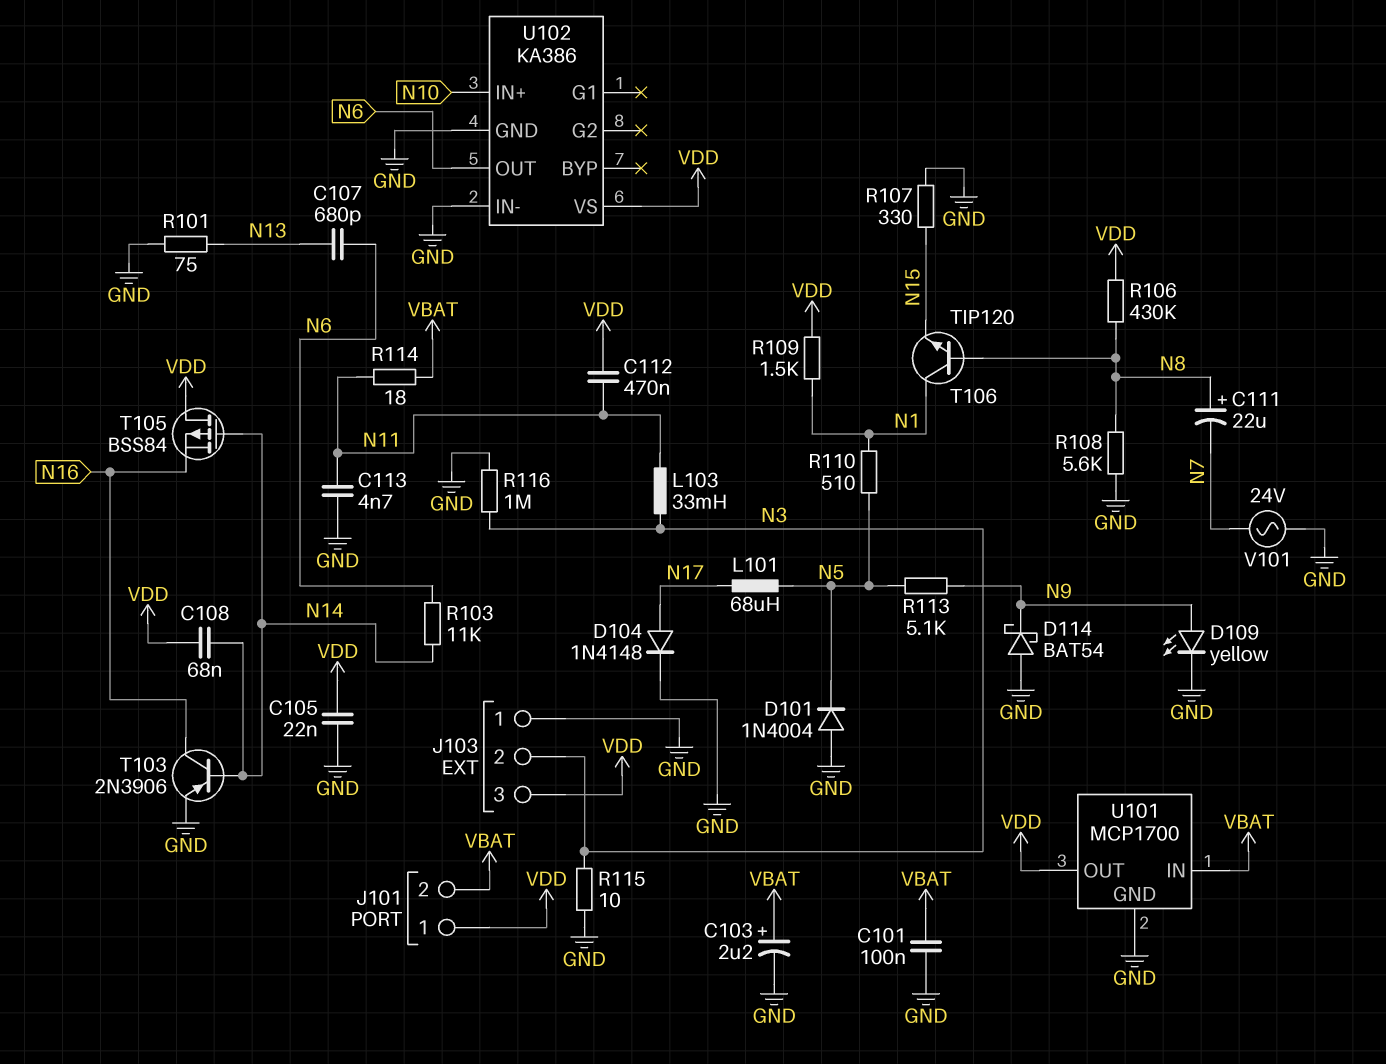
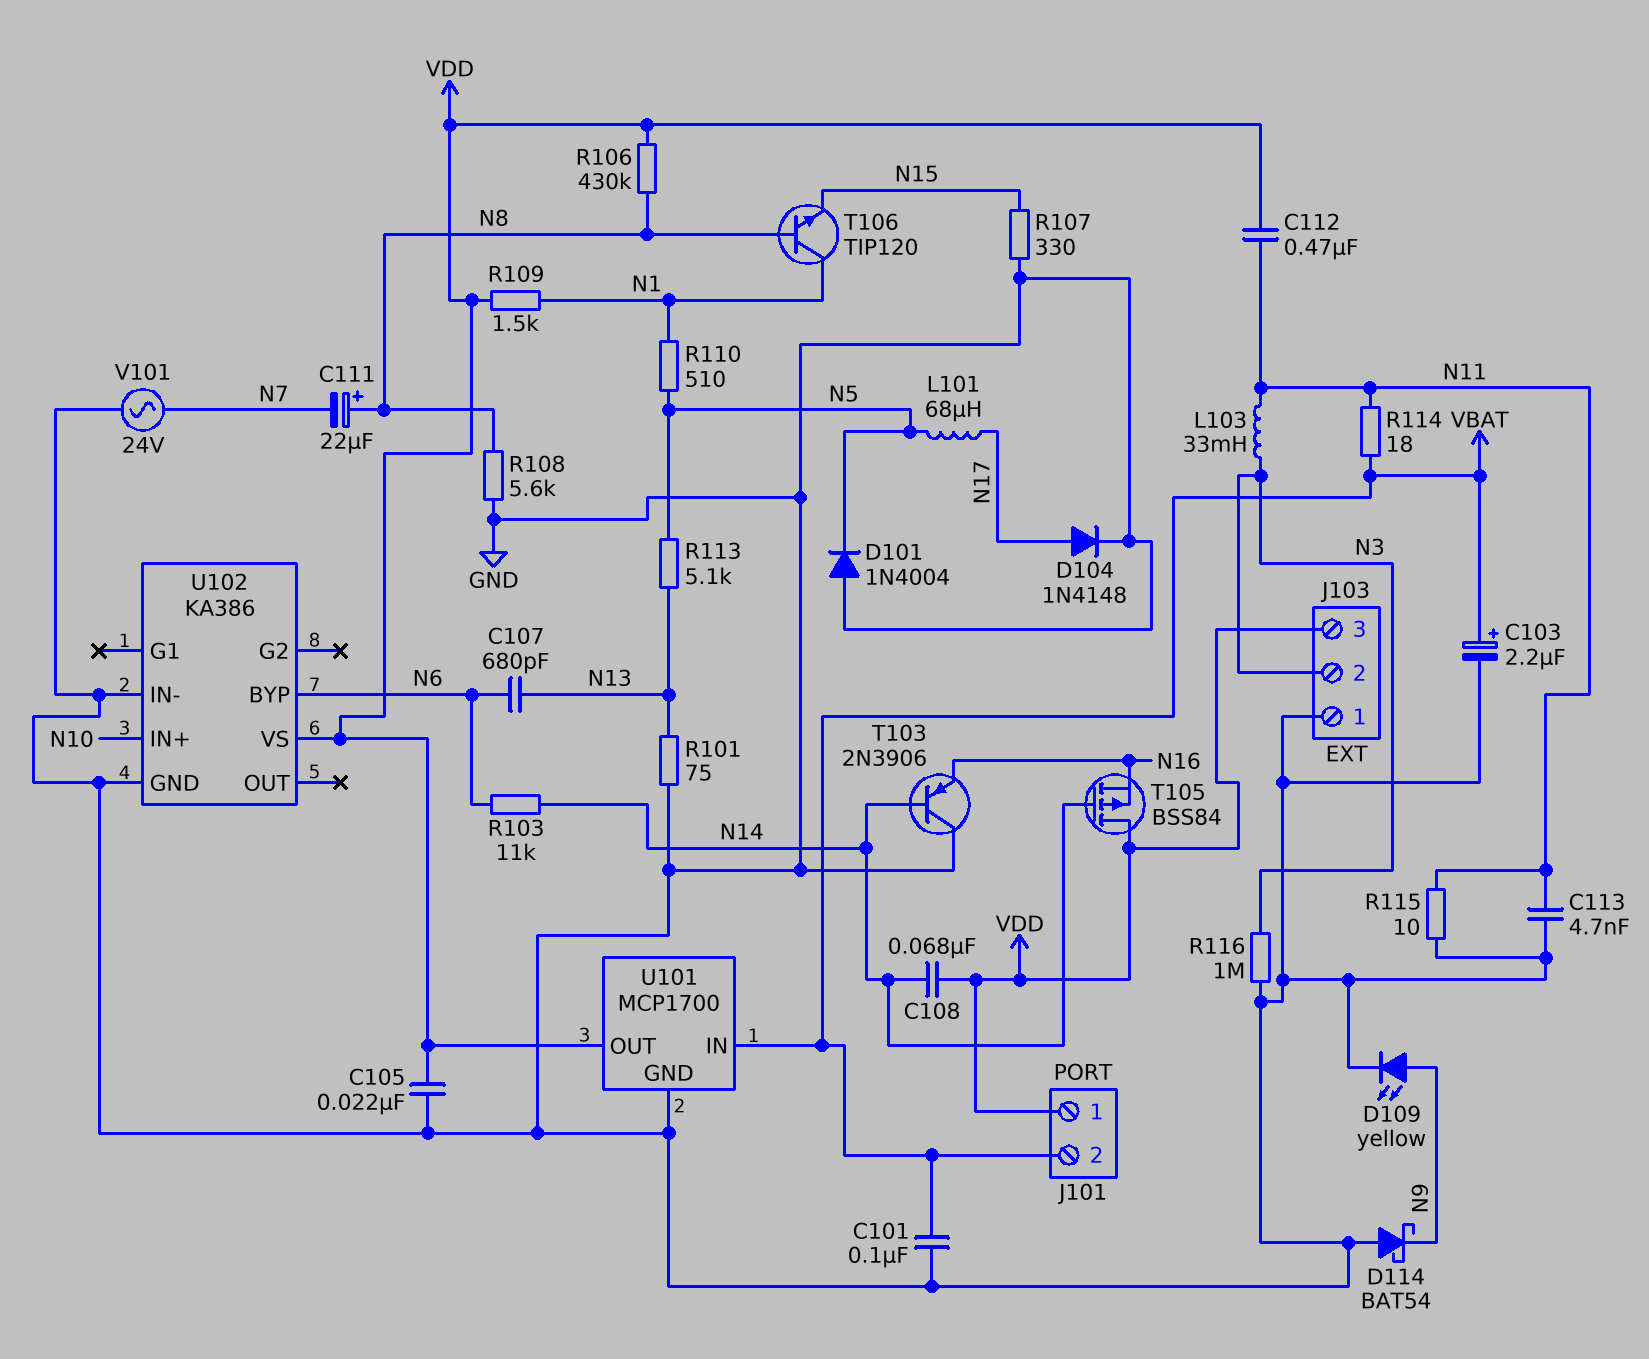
R113: 5.1k (N5, N9) -> 5.1k (N5, N13)
R115: 10 (GND, N3) -> 10 (GND, N11)
T103: PNP 2N3906 (B N14, C N16, E GND) -> PNP 2N3906 (B N14, C GND, E N16)
U102 pin BYP: none -> N6
U102 pin OUT: N6 -> none

